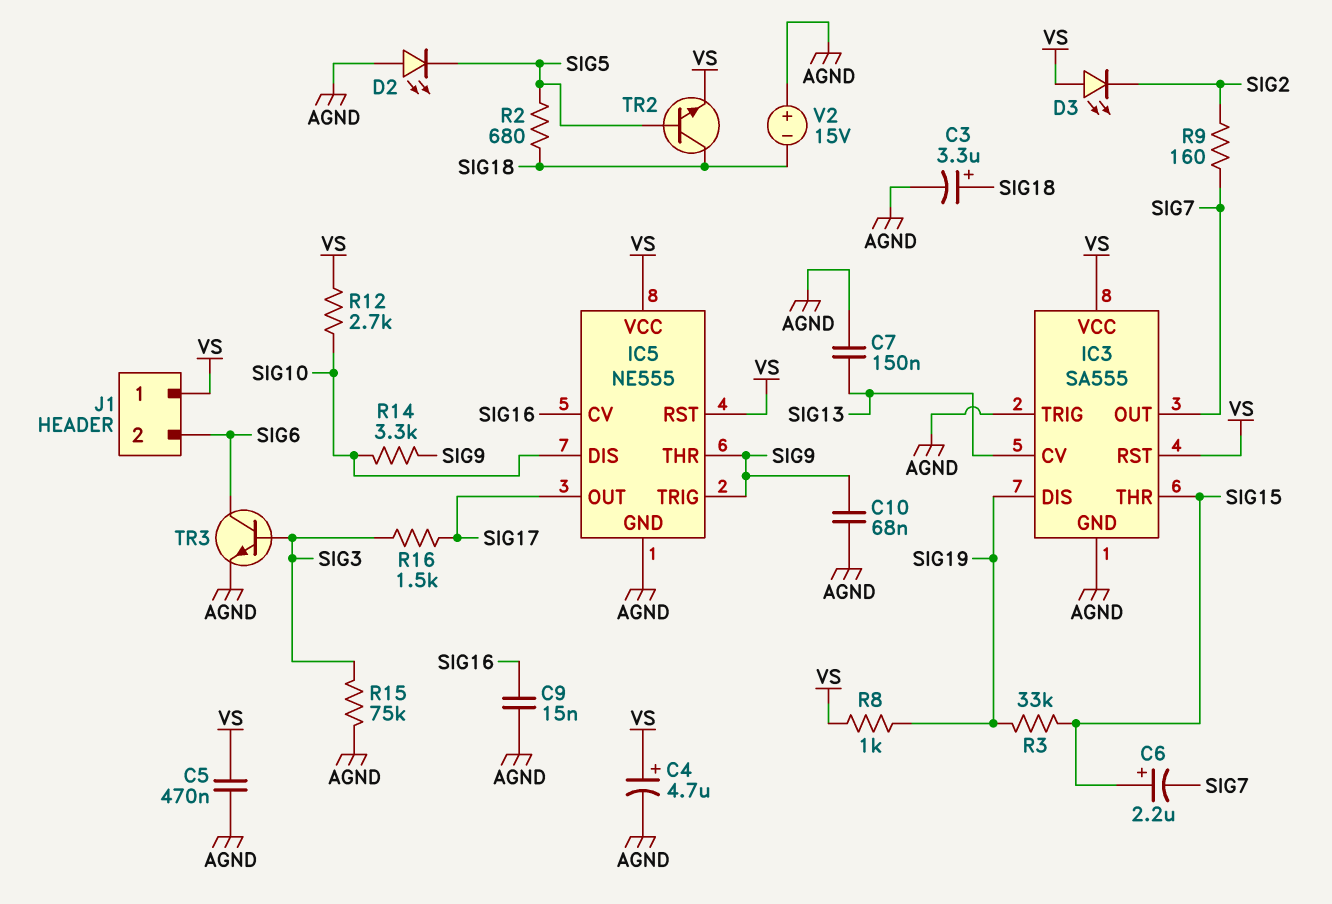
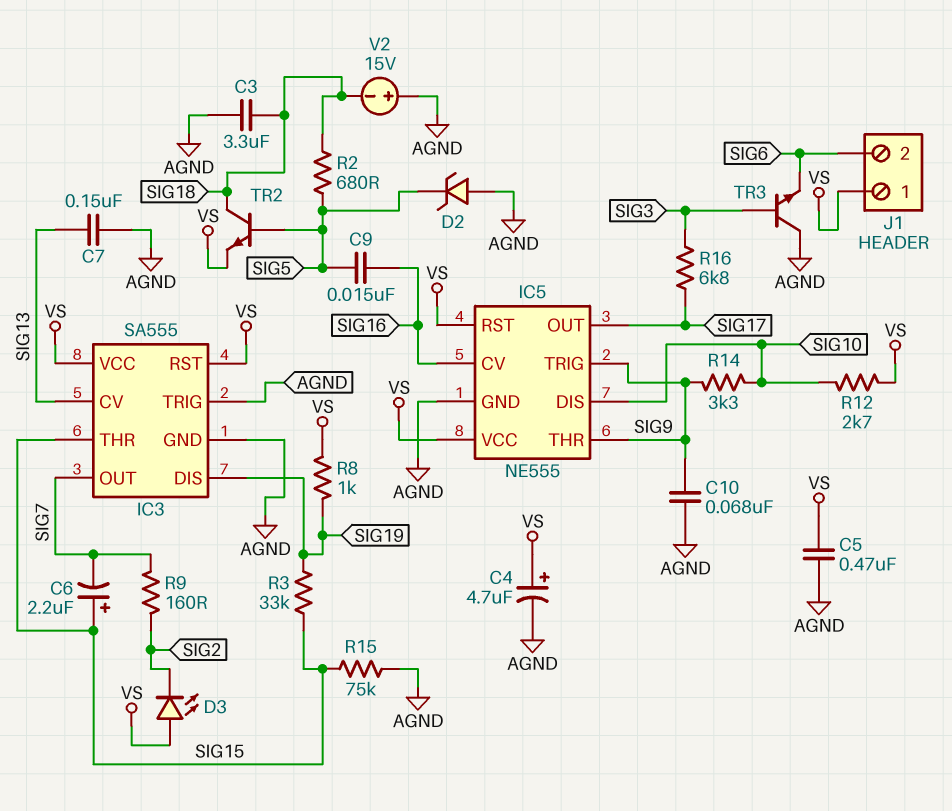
C3: 3.3uF (plus SIG18, minus AGND) -> 3.3uF (AGND, SIG18)
C9: 15nF (AGND, SIG16) -> 15nF (SIG5, SIG16)
D2: LED (A AGND, K SIG5) -> zener (A AGND, K SIG5)
R15: 75k (AGND, SIG3) -> 75k (AGND, SIG15)
R16: 1.5k (SIG3, SIG17) -> 6.8k (SIG3, SIG17)
TR3: NPN (B SIG3, C SIG6, E AGND) -> NPN (B SIG3, C AGND, E SIG6)

